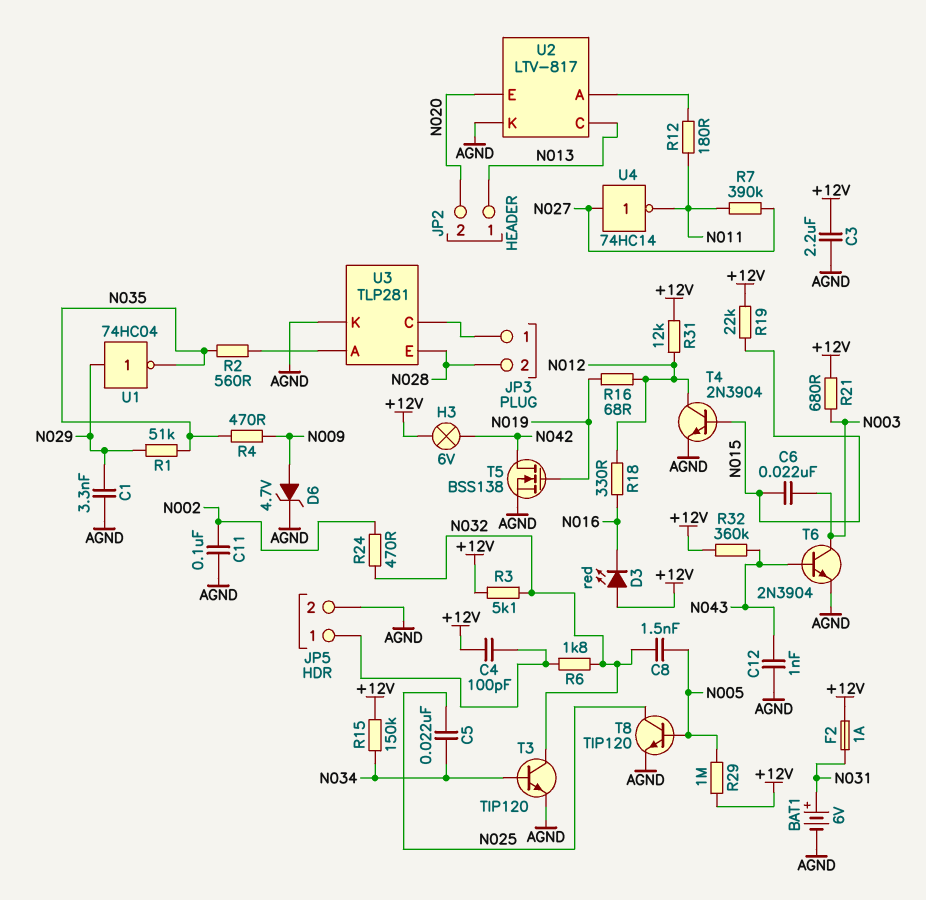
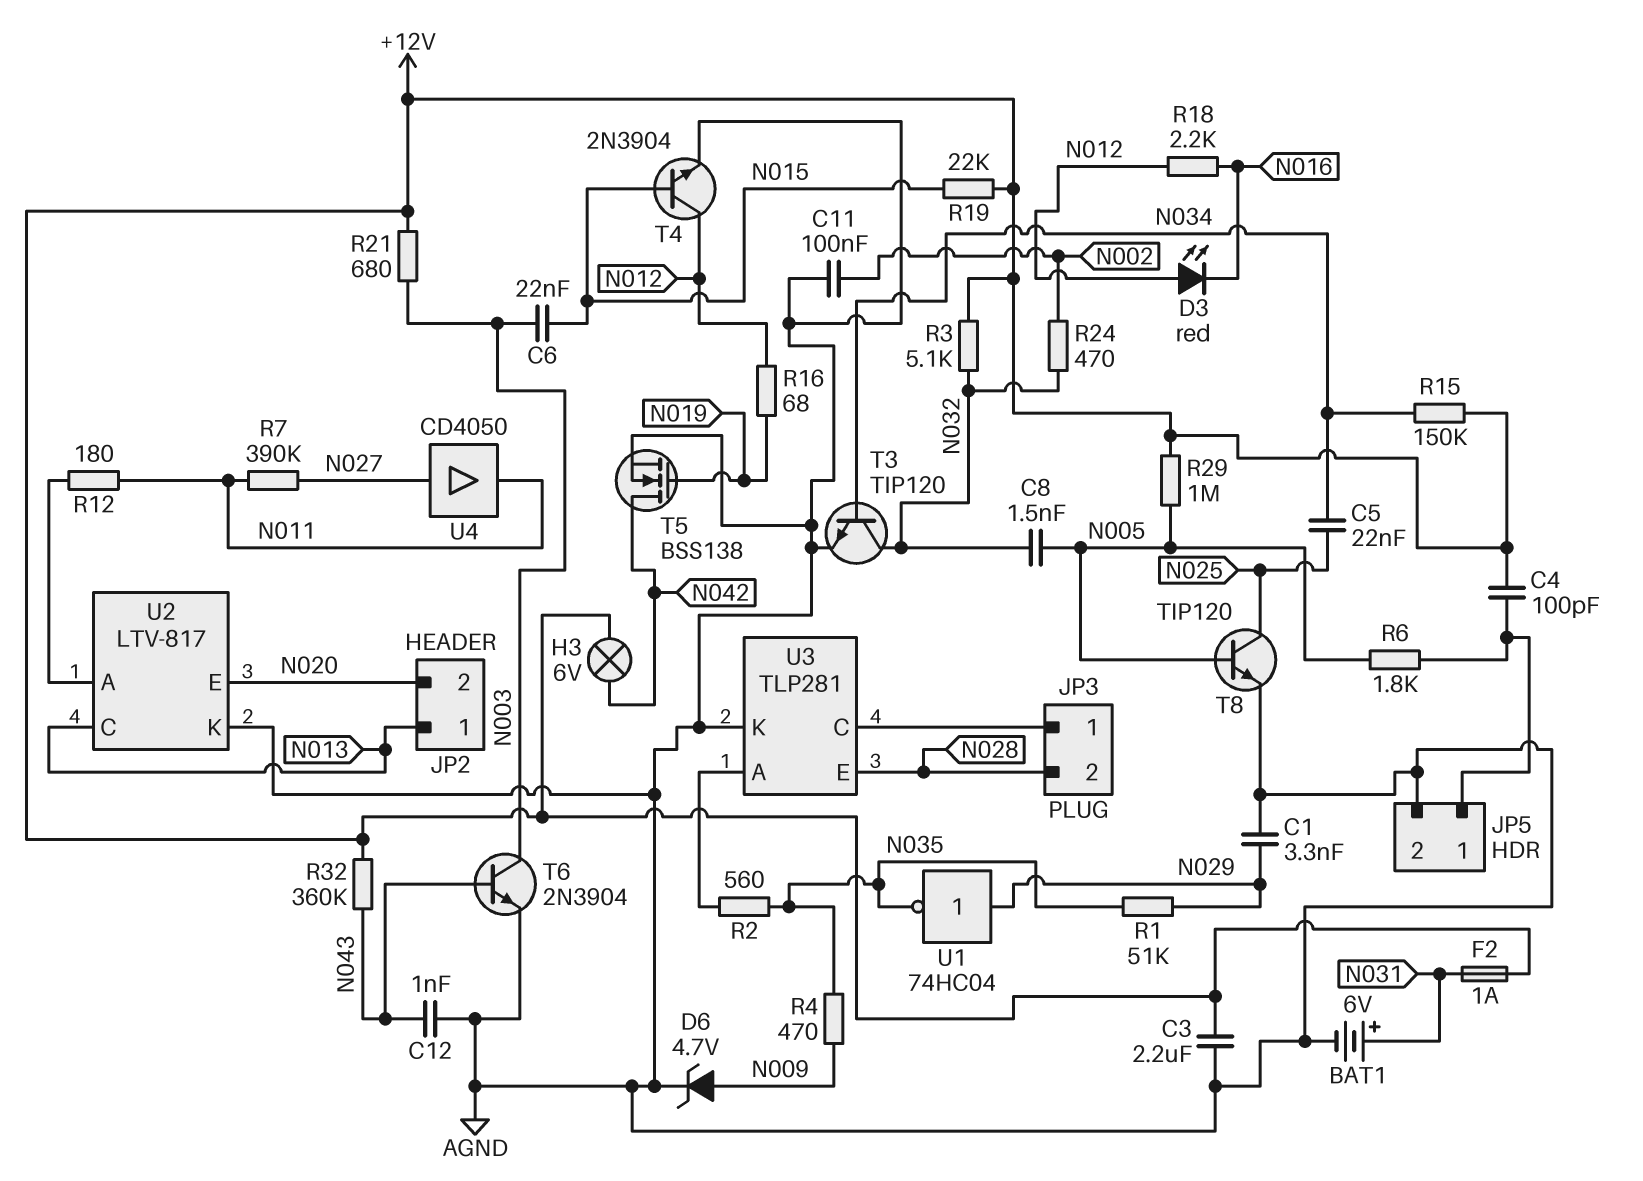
D3: LED red (A +12V, K N016) -> LED red (A N012, K N016)
R6: 1.8k (JP5/1, N032) -> 1.8k (JP5/1, N005)
R18: 330 (N012, N016) -> 2.2k (N012, N016)
R31: 12k (+12V, N012) -> none
U4: NOT 74HC14 (in N027, out N011) -> buffer CD4050 (in N027, out N011)

